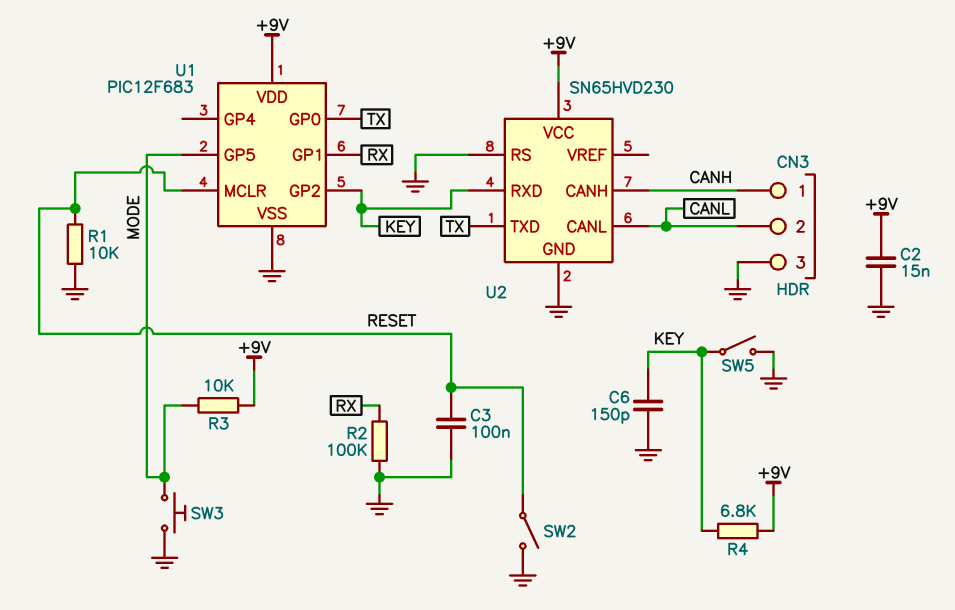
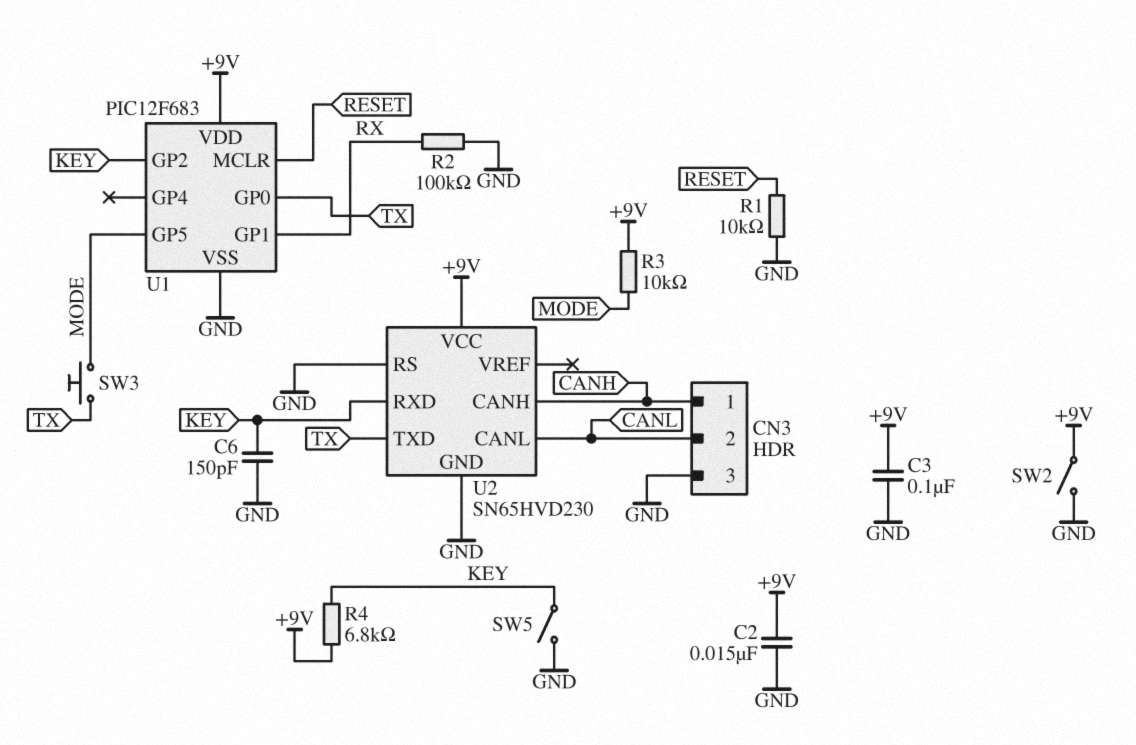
C3: 100nF (GND, RESET) -> 100nF (+9V, GND)
SW2: switch (GND, RESET) -> switch (+9V, GND)
SW3: button (GND, MODE) -> button (MODE, TX)

